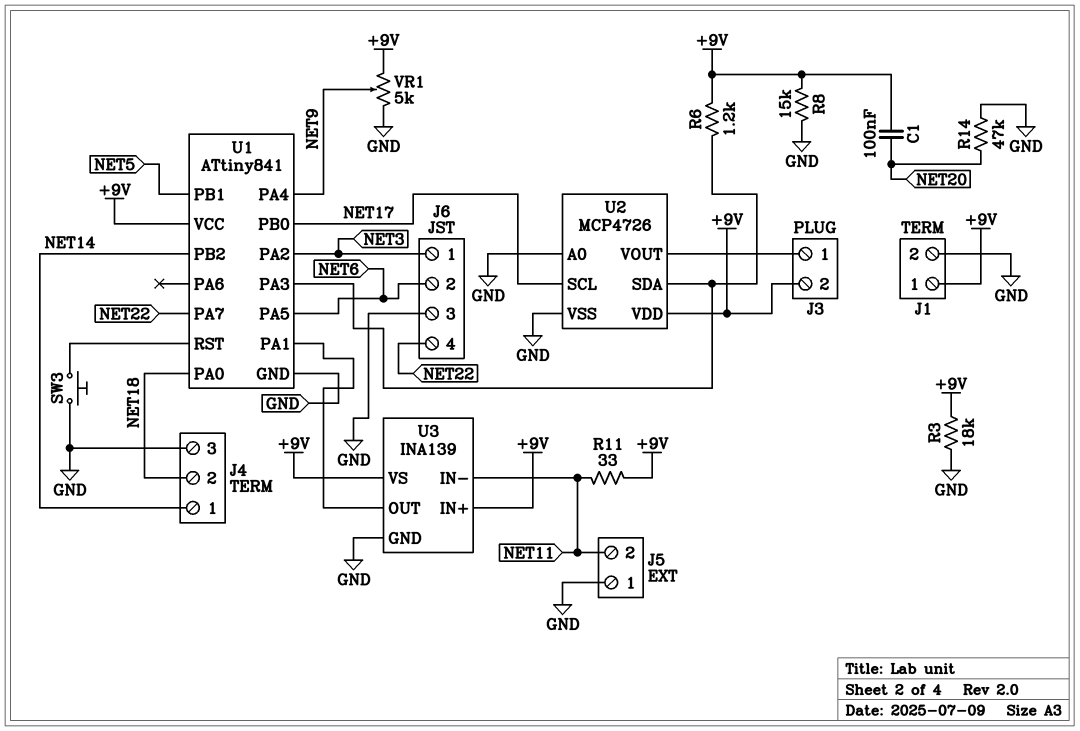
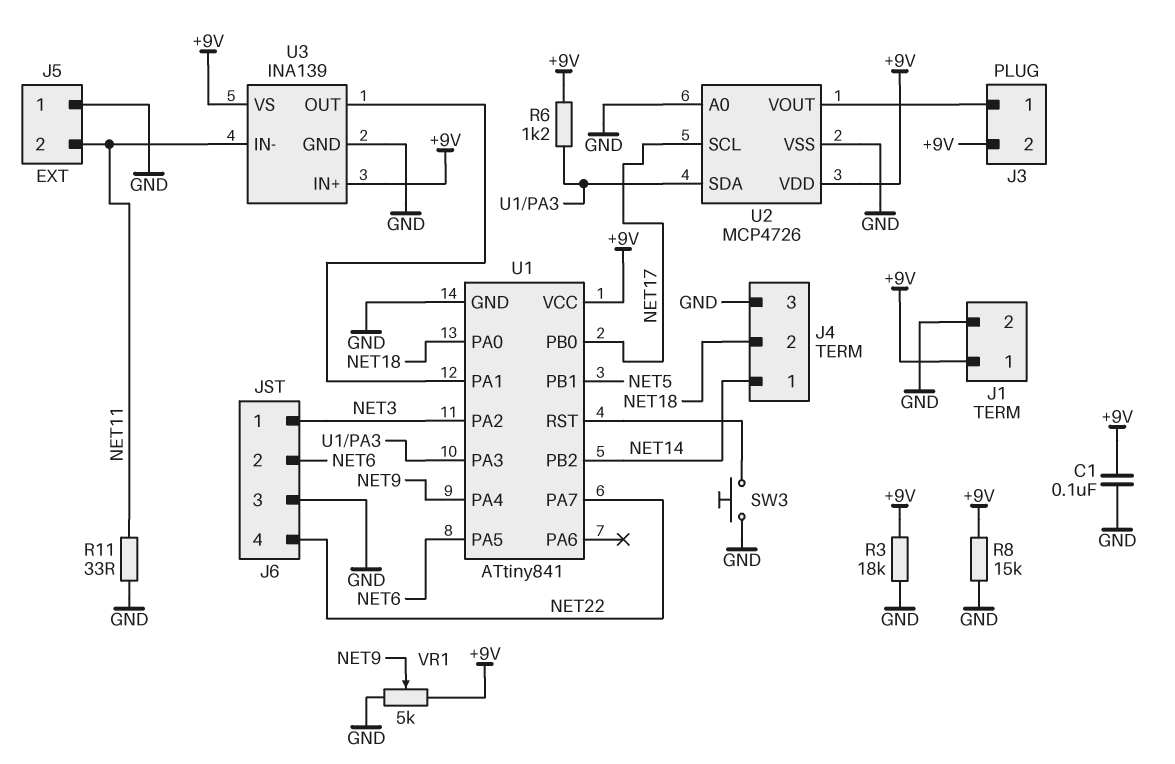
C1: 100nF (+9V, NET20) -> 100nF (+9V, GND)
R11: 33 (+9V, NET11) -> 33 (GND, NET11)
R14: 47k (GND, NET20) -> none

